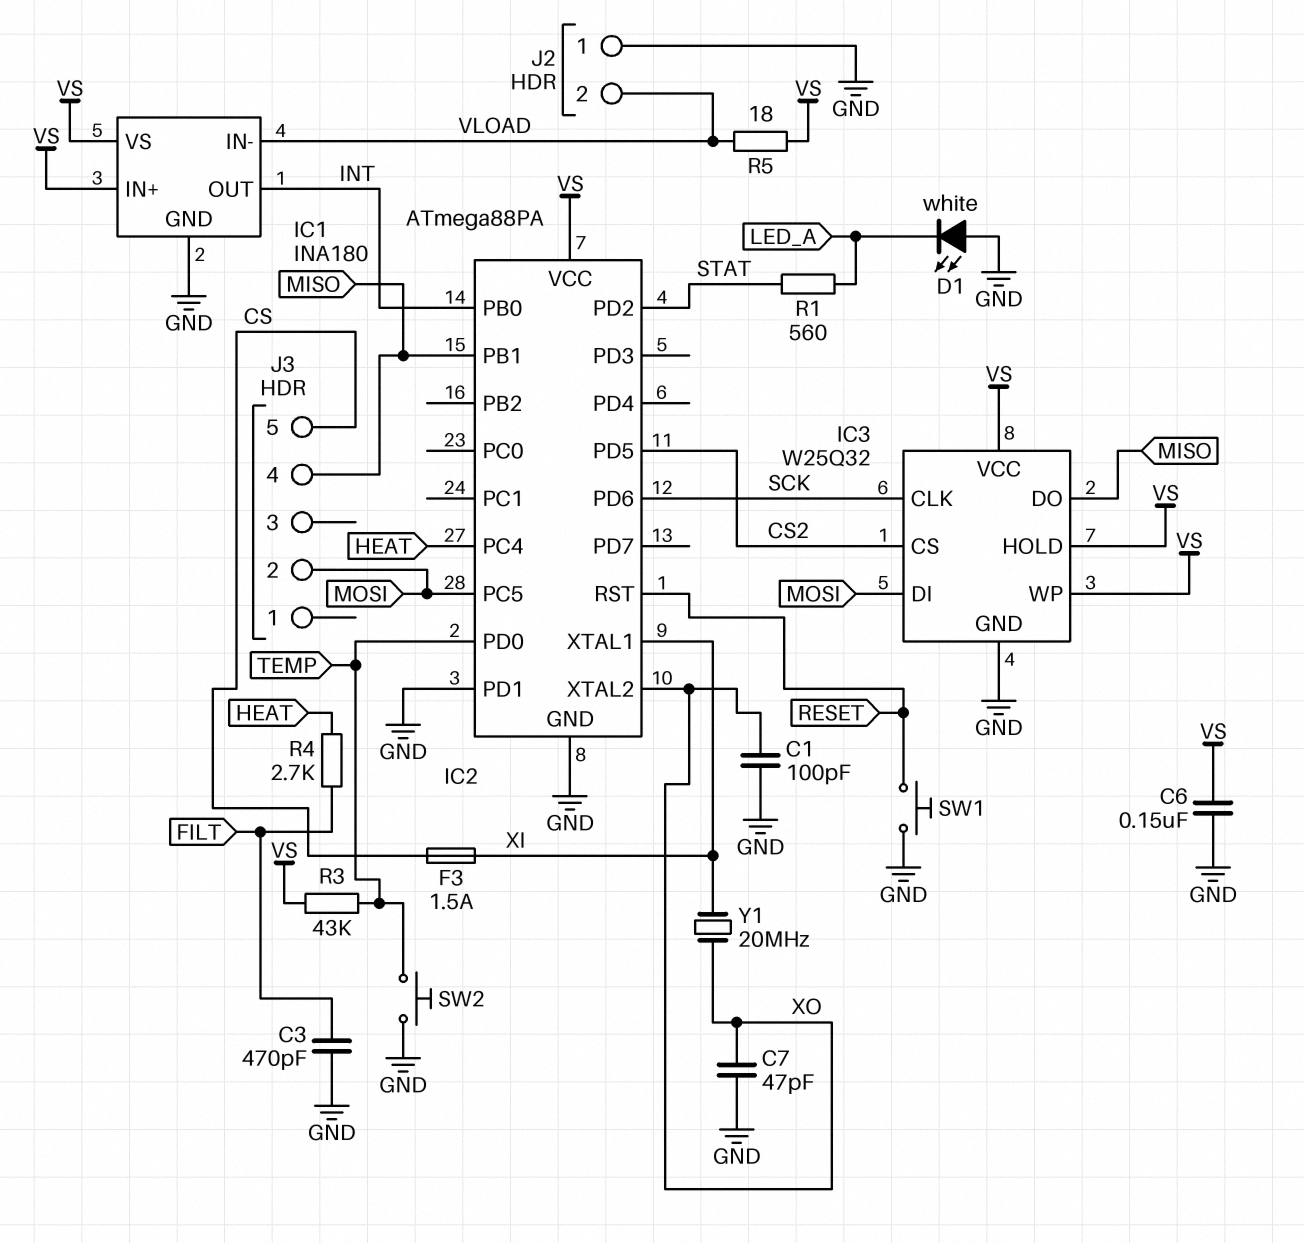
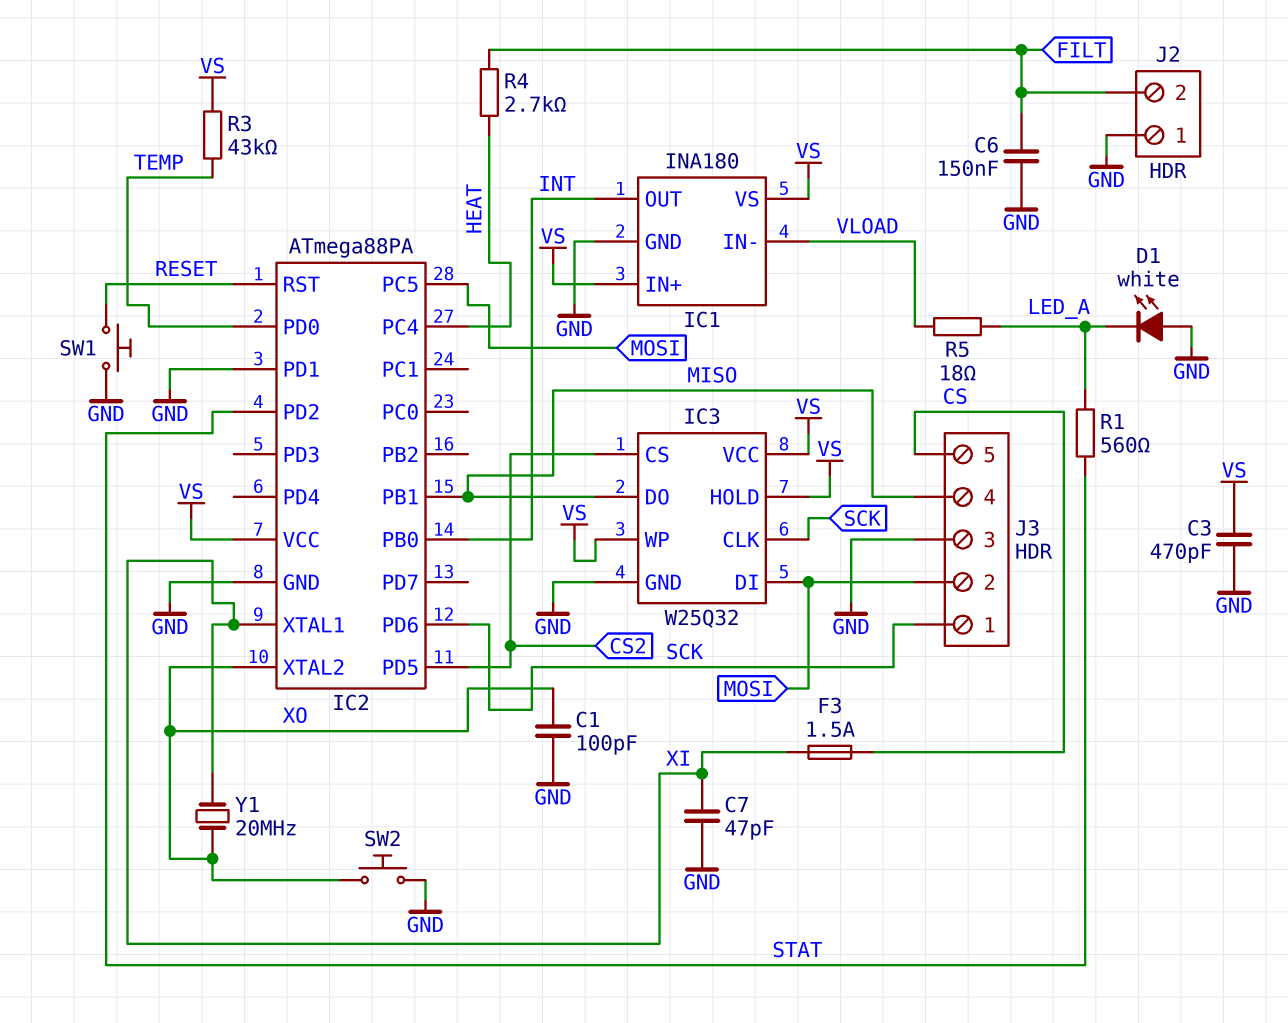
C3: 470pF (FILT, GND) -> 470pF (GND, VS)
C6: 150nF (GND, VS) -> 150nF (FILT, GND)
C7: 47pF (GND, XO) -> 47pF (GND, XI)
J2 pin 2: VLOAD -> FILT
J3 pin 1: none -> SCK
J3 pin 3: none -> GND
R5: 18 (VLOAD, VS) -> 18 (LED_A, VLOAD)
SW2: button (GND, TEMP) -> button (GND, XO)

